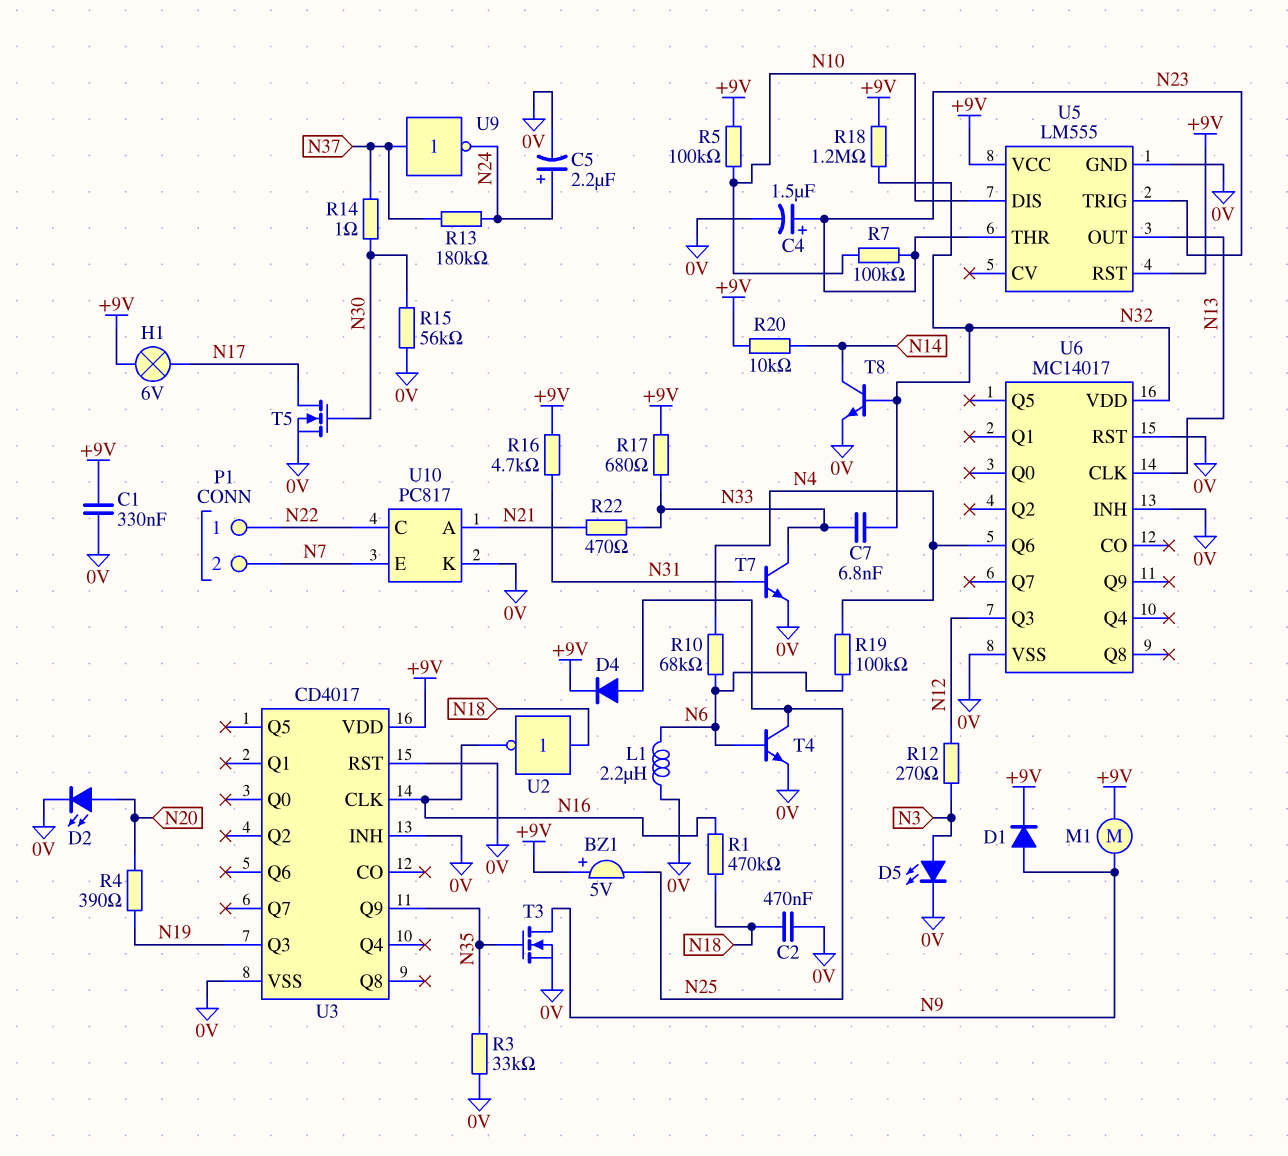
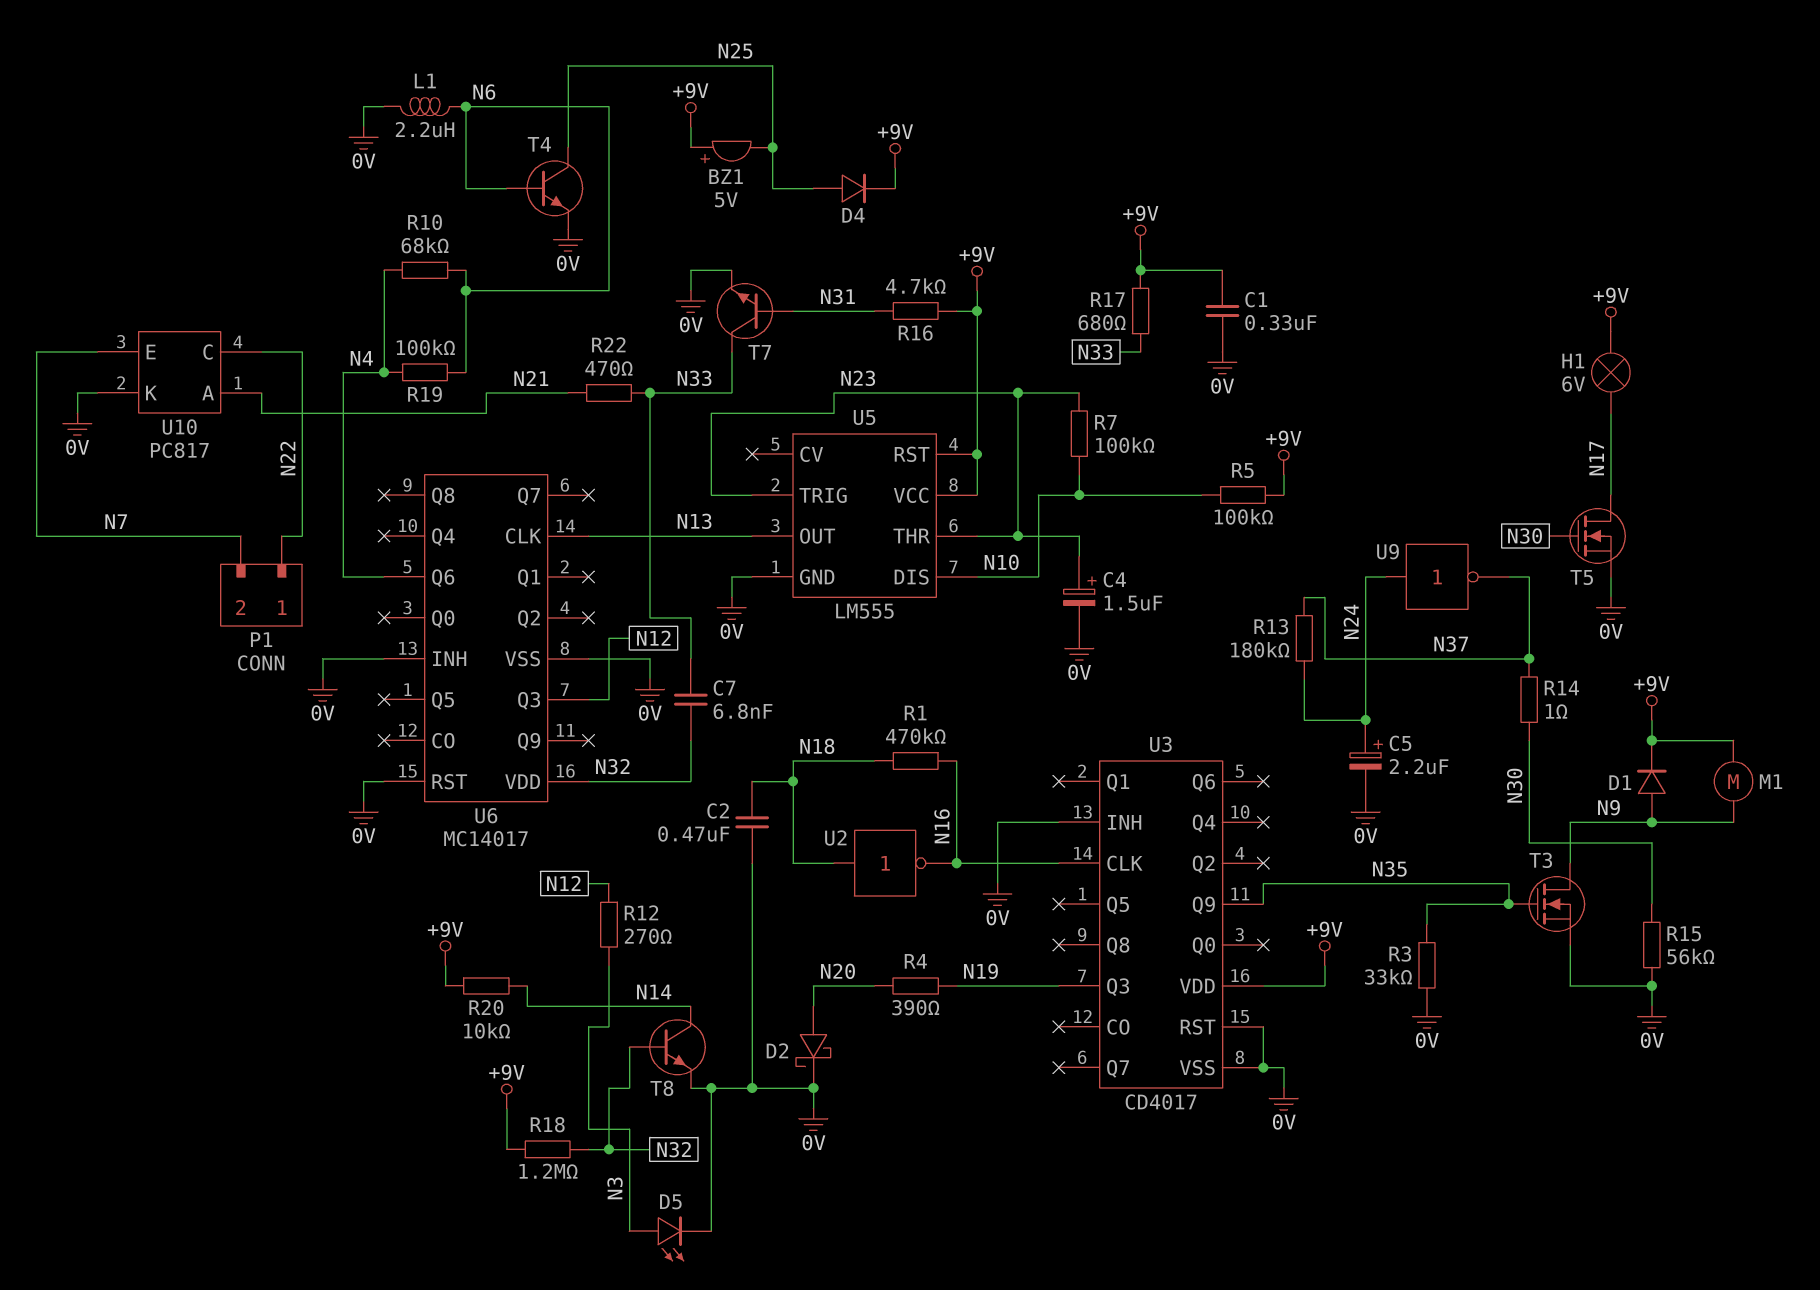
D2: LED (A N20, K 0V) -> schottky (A N20, K 0V)
U9: NOT (in N37, out N24) -> NOT (in N24, out N37)

